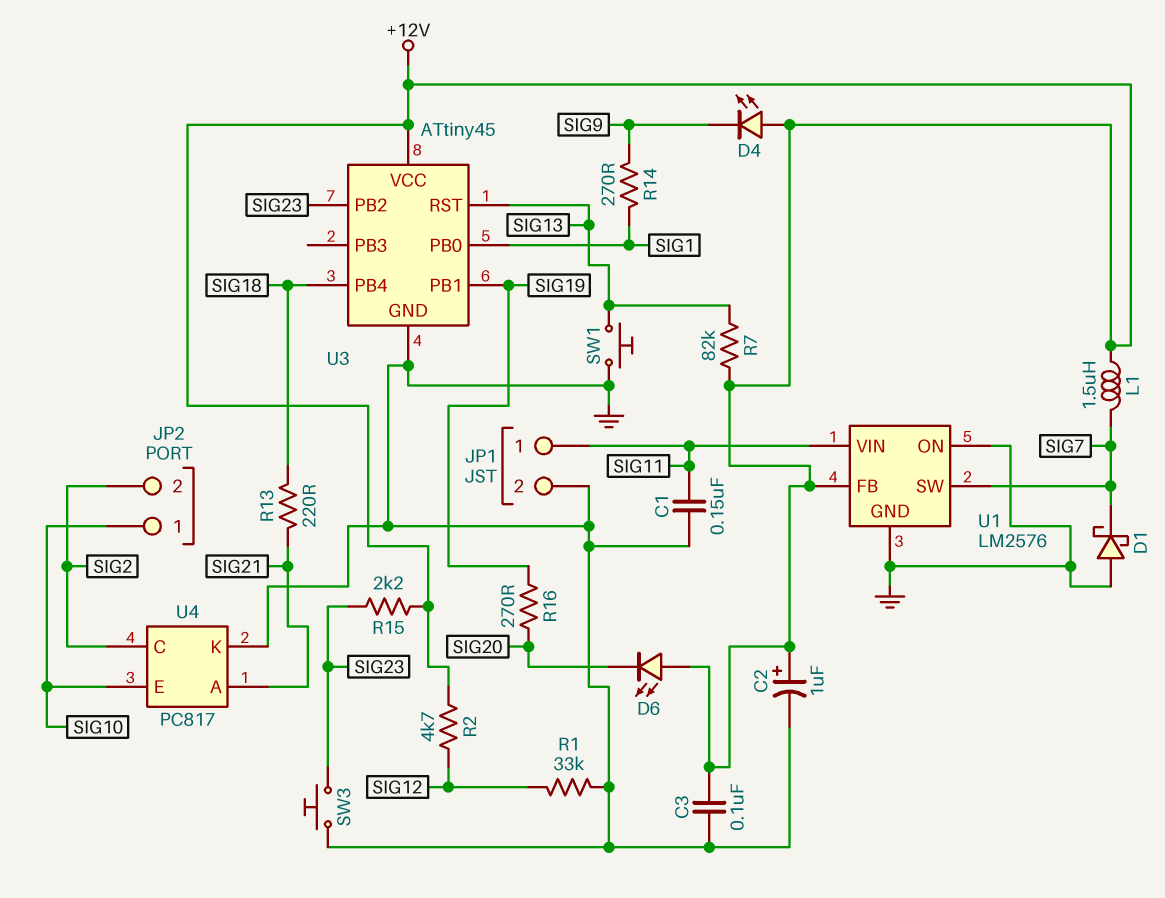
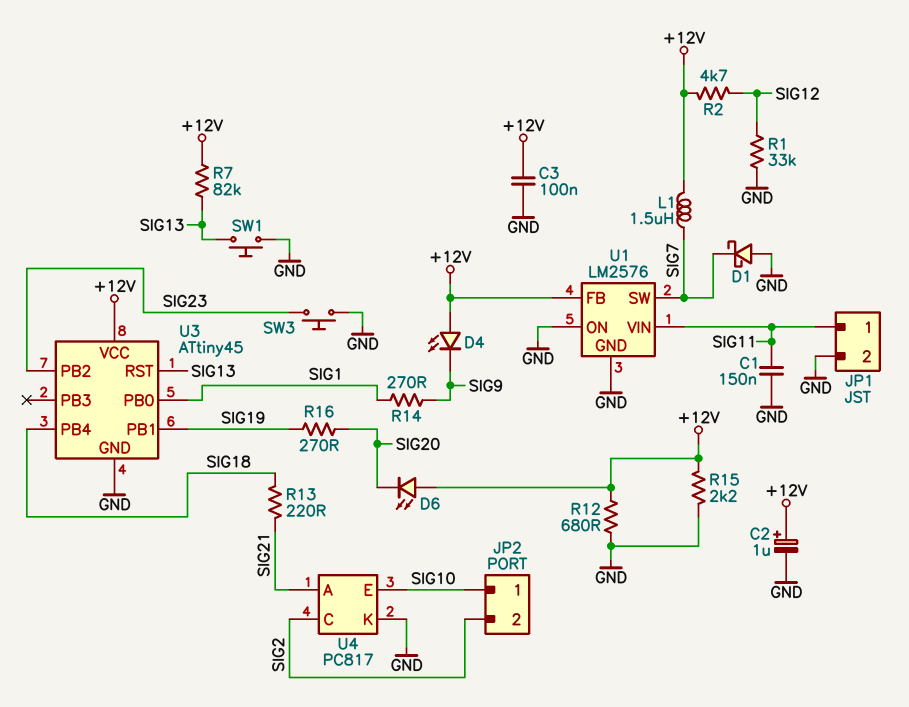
R12: none -> 680 (+12V, GND)
R15: 2.2k (+12V, SIG23) -> 2.2k (+12V, GND)

